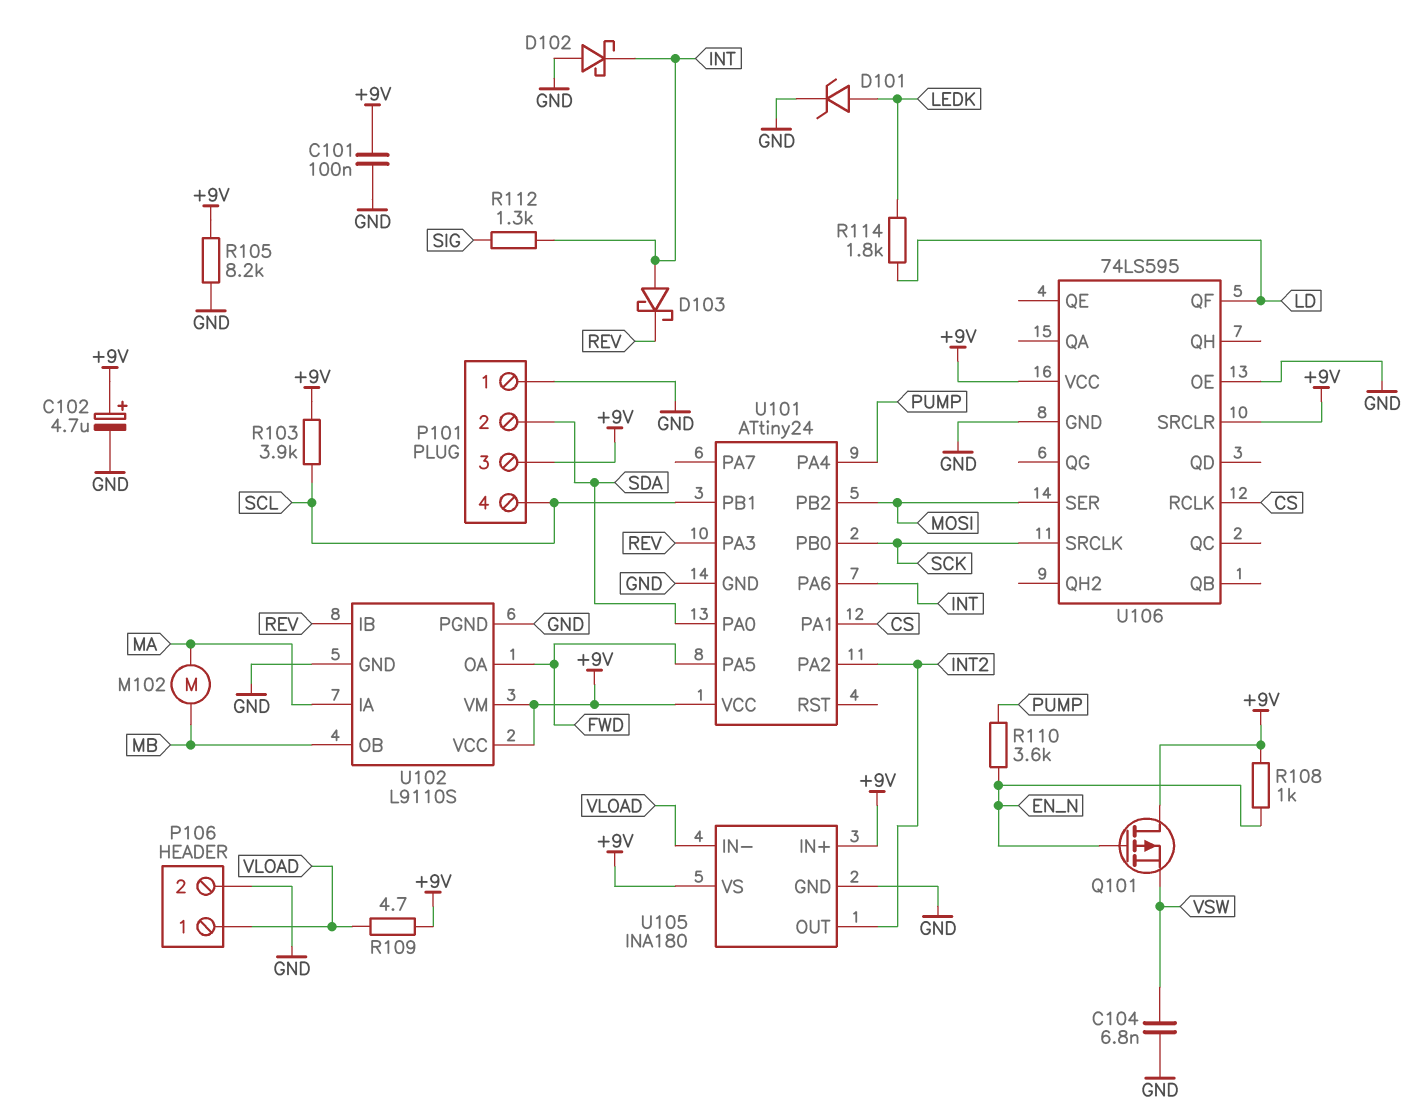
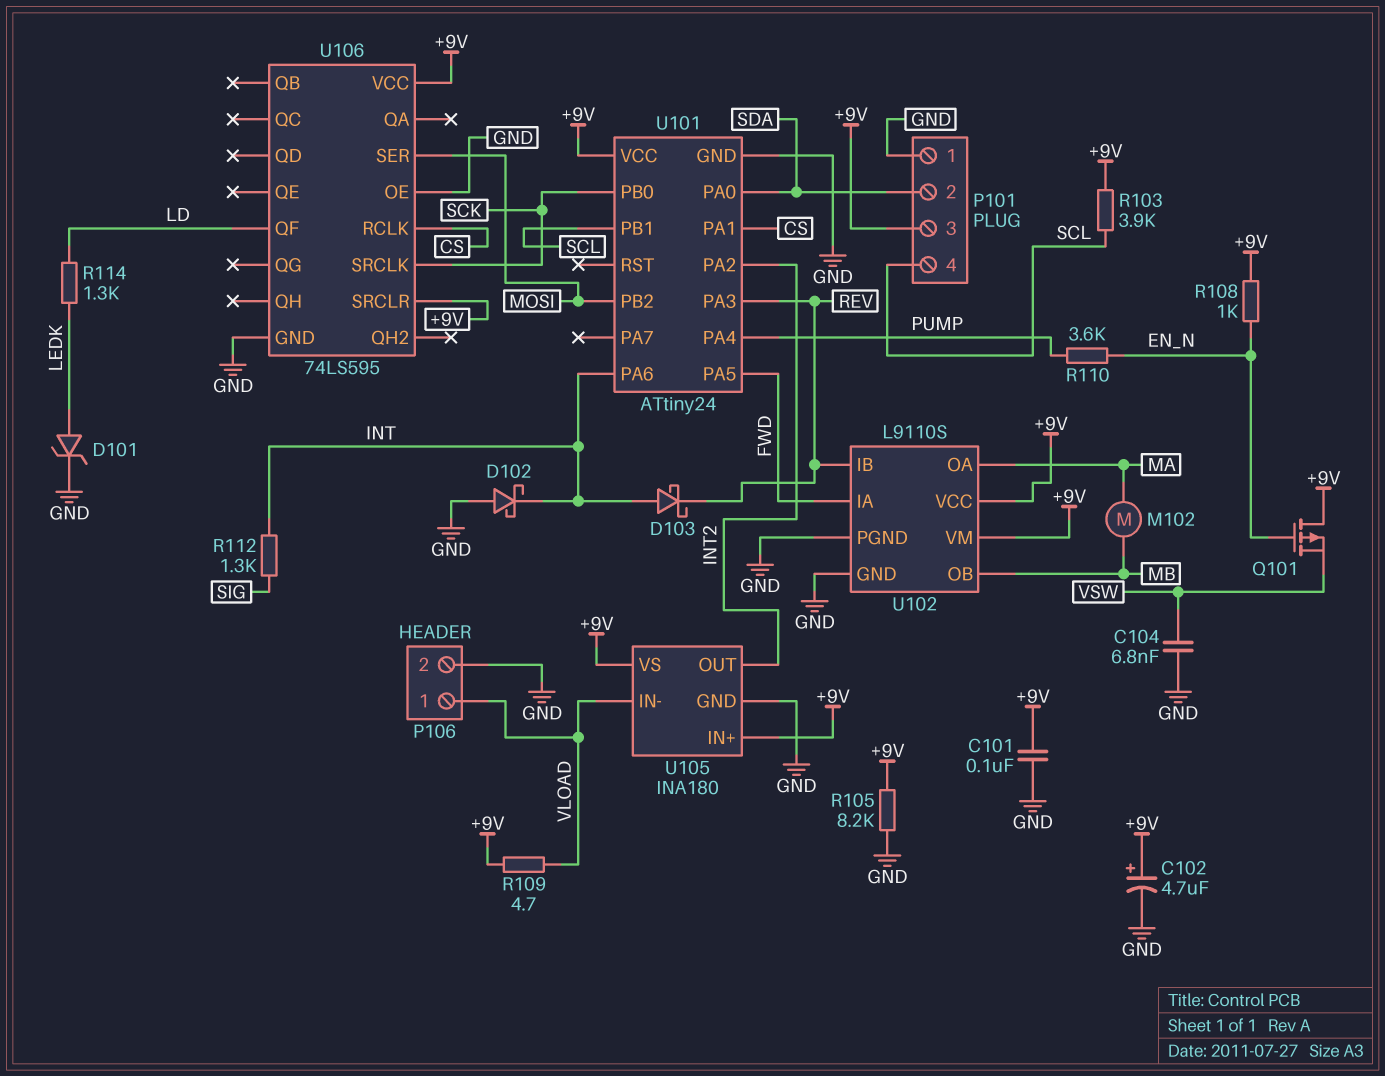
R114: 1.8k (LD, LEDK) -> 1.3k (LD, LEDK)
U102 pin IA: MA -> FWD
U102 pin OA: FWD -> MA

